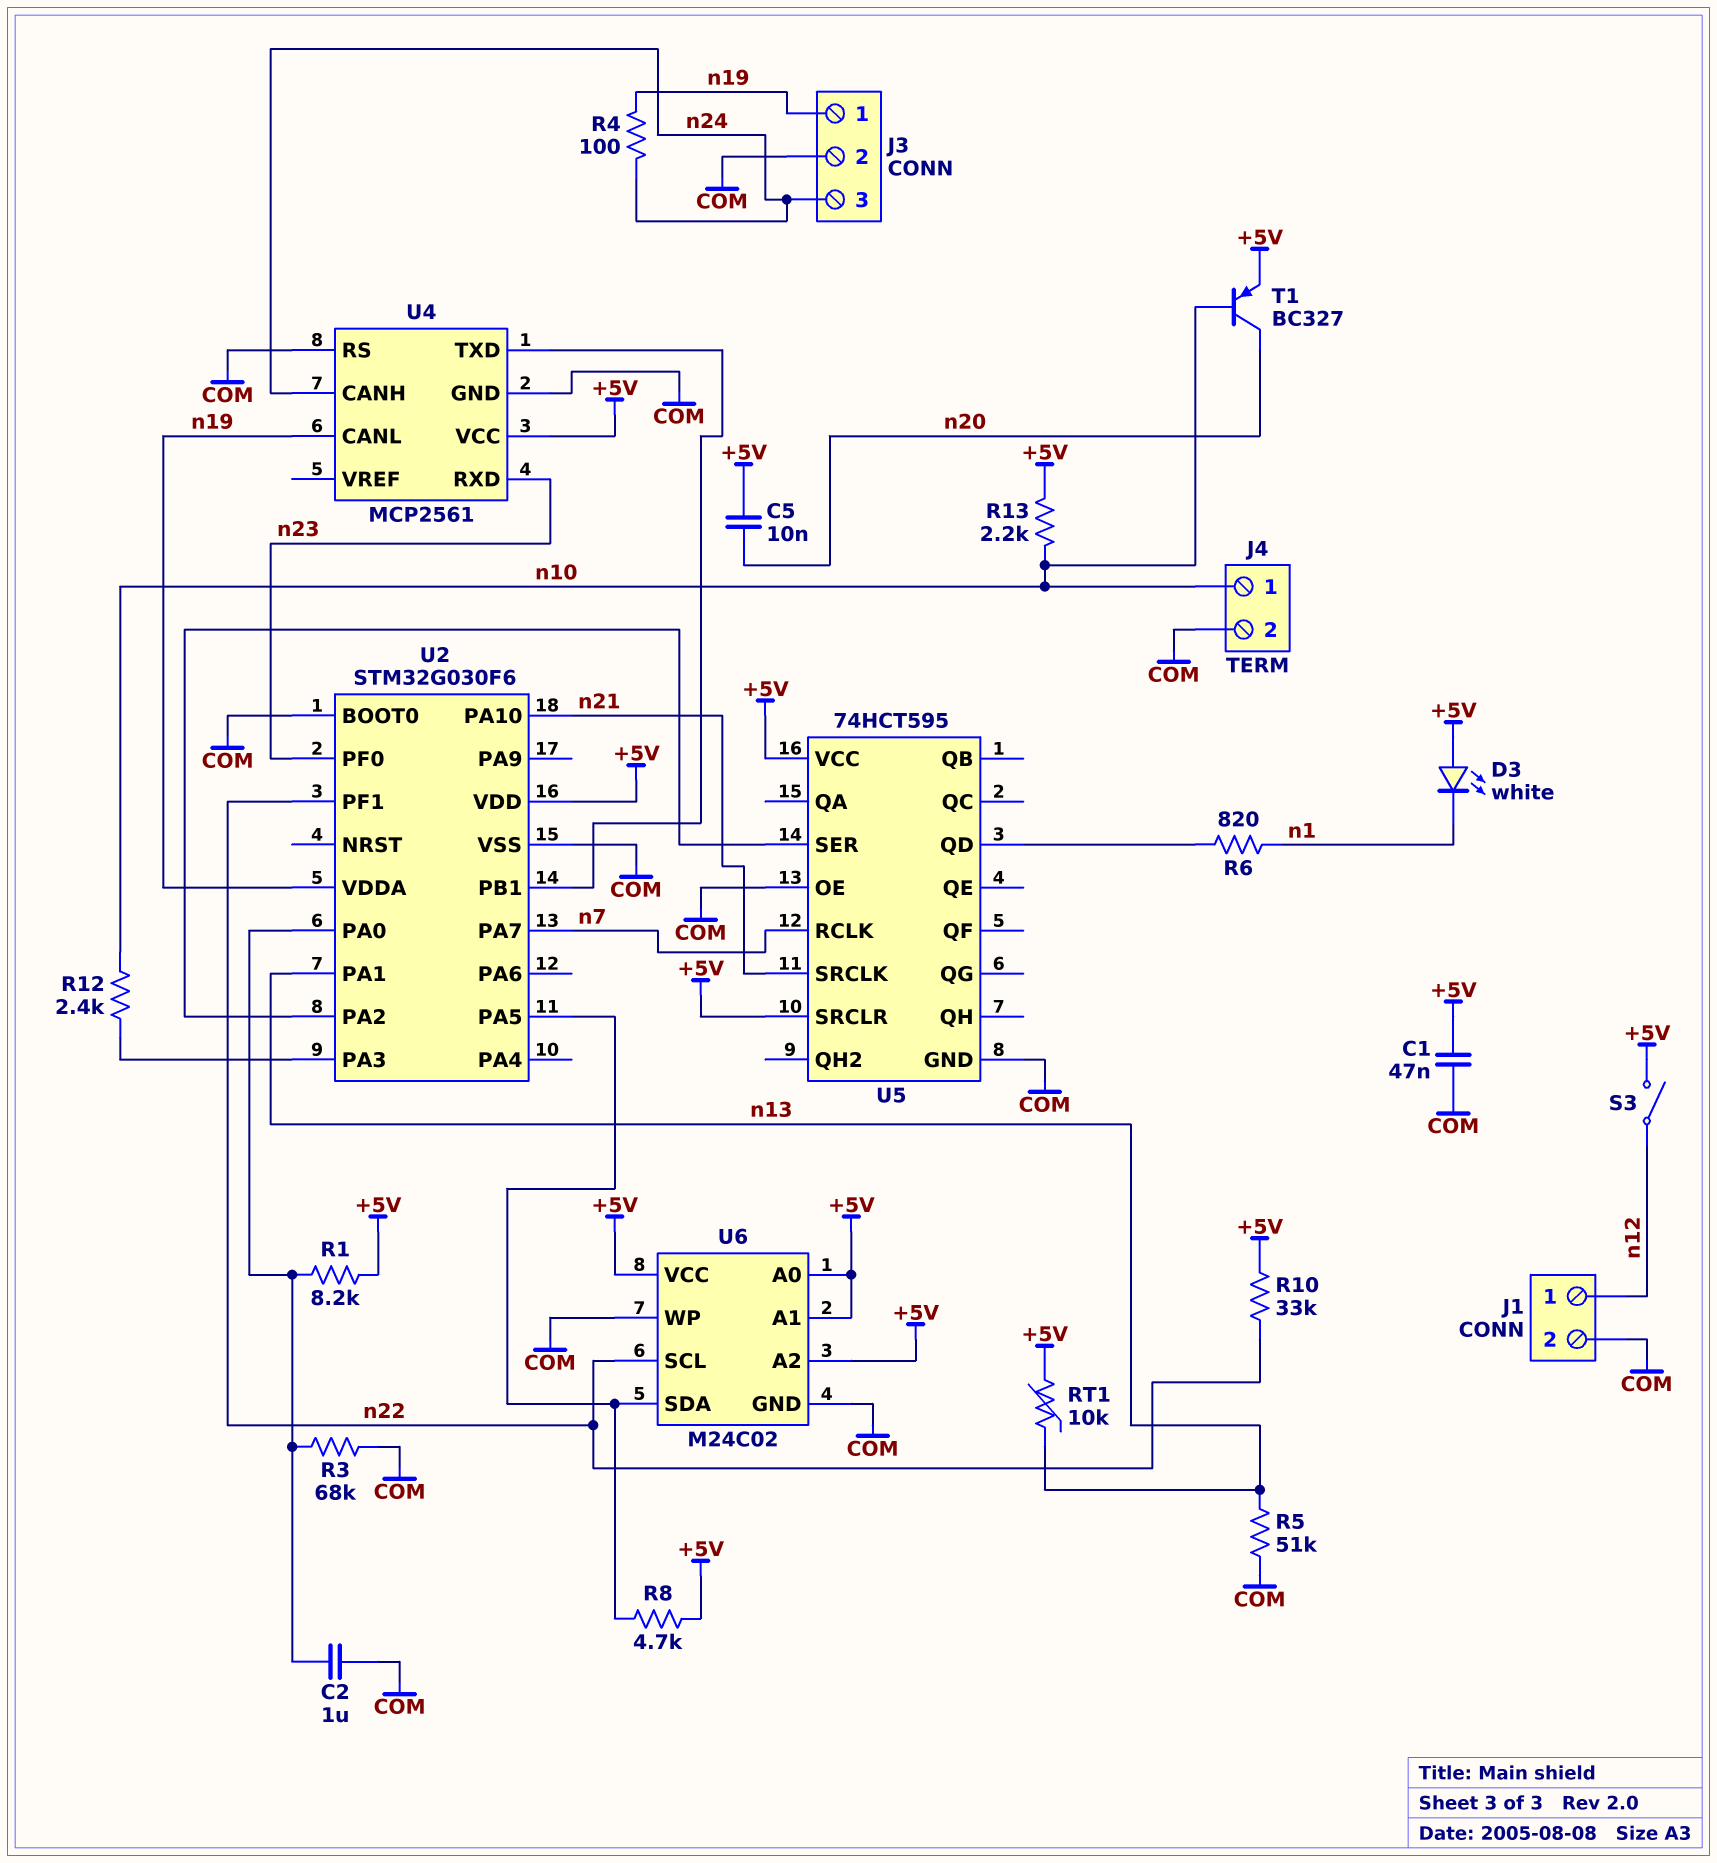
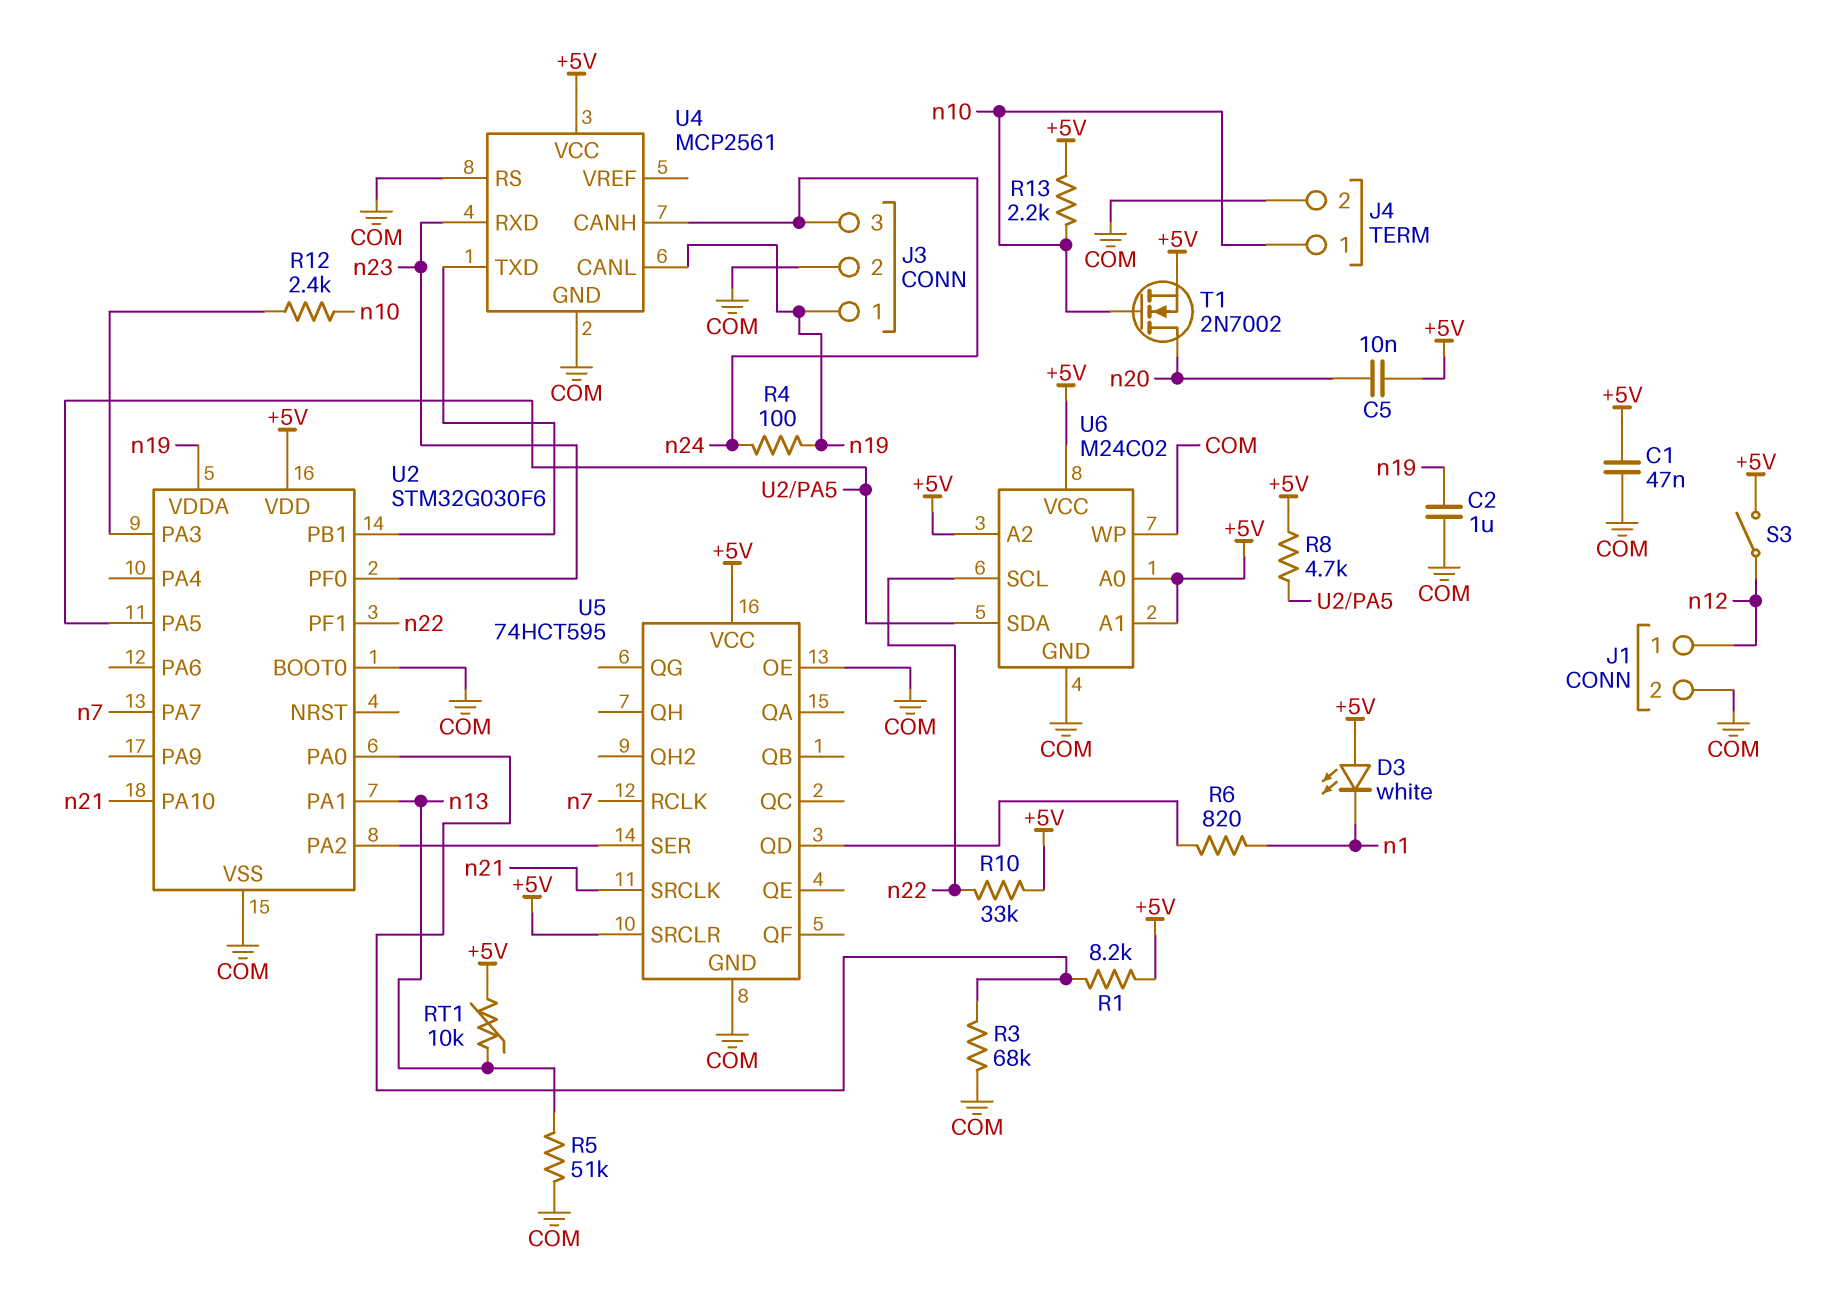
C2: 1uF (COM, U2/PA0) -> 1uF (COM, n19)
T1: PNP BC327 (B n10, C n20, E +5V) -> NMOS 2N7002 (G n10, D n20, S +5V)

